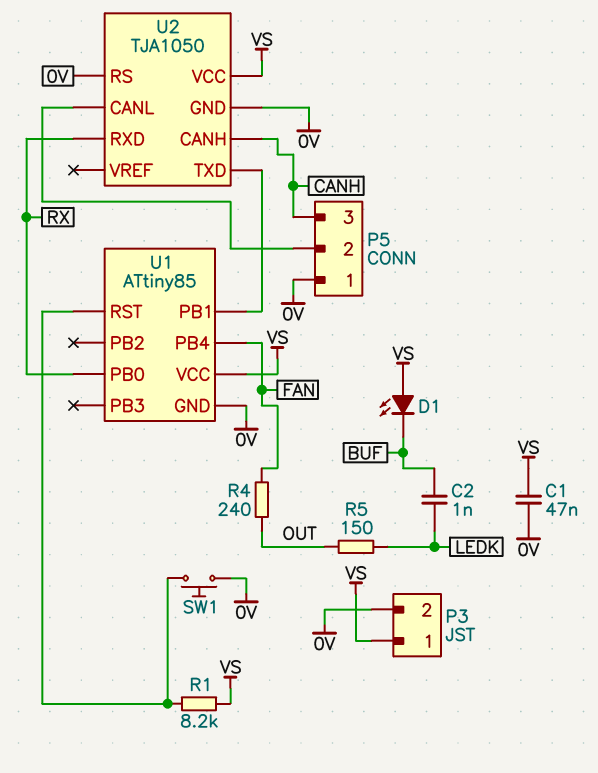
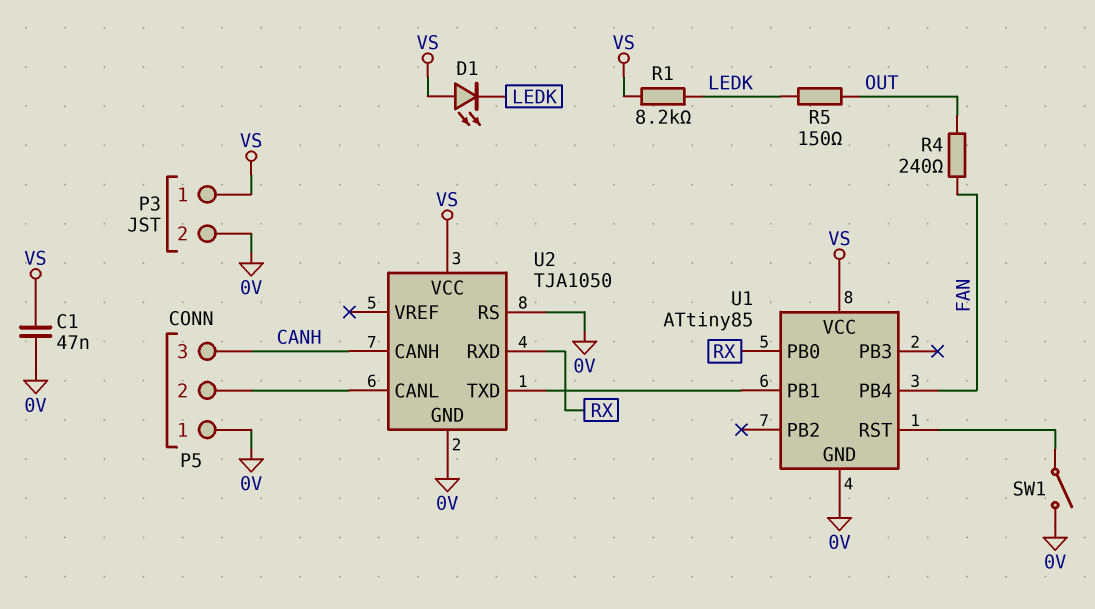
C2: 1nF (BUF, LEDK) -> none
D1: LED (A VS, K BUF) -> LED (A VS, K LEDK)
R1: 8.2k (U1/RST, VS) -> 8.2k (LEDK, VS)
SW1: button (0V, U1/RST) -> switch (0V, U1/RST)

